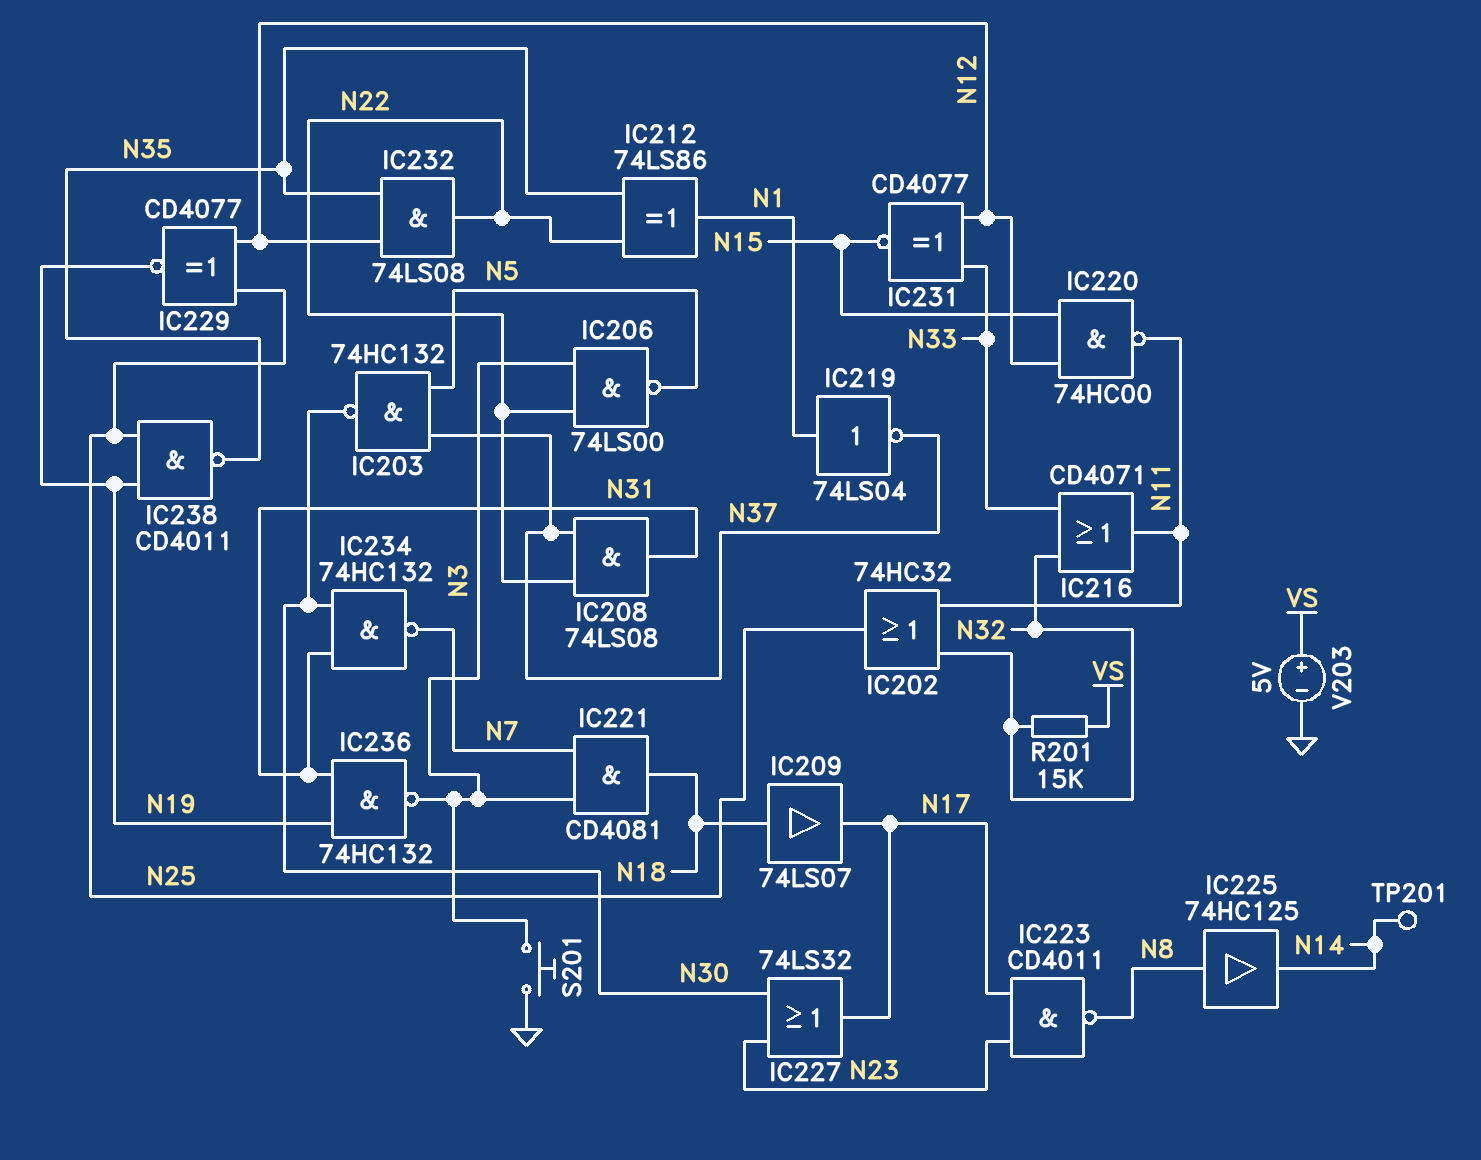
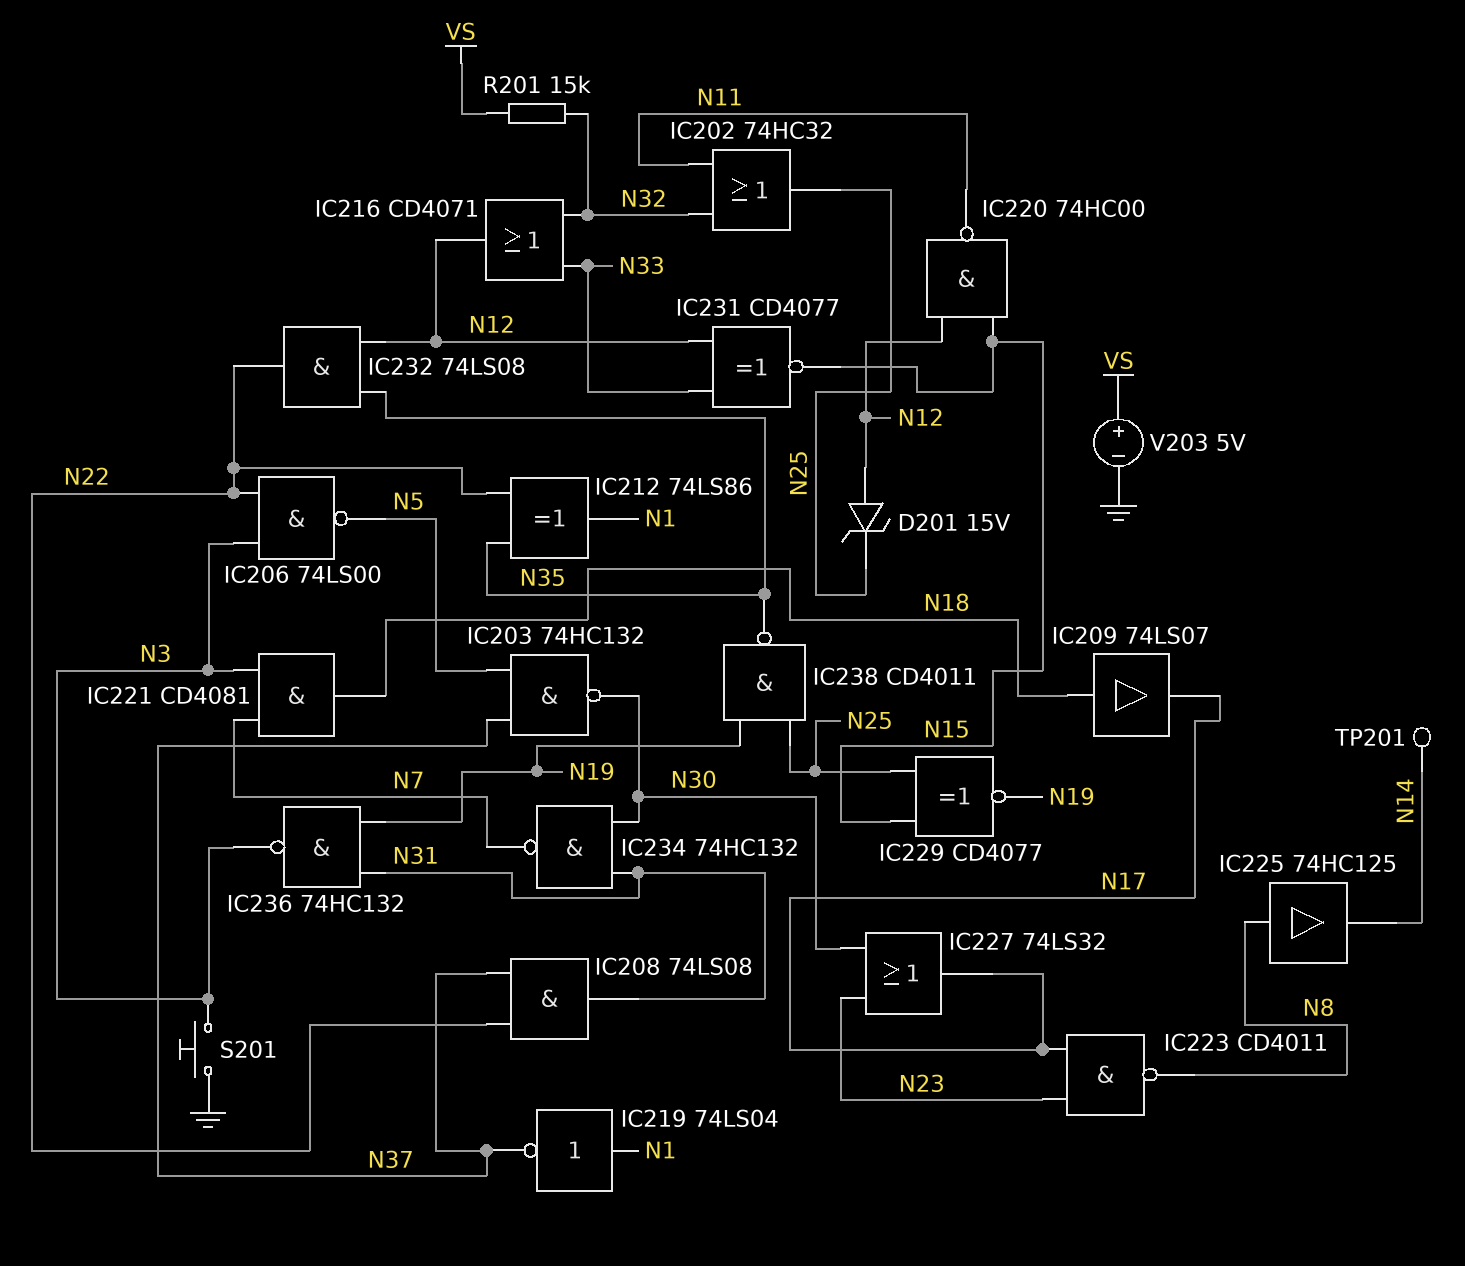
D201: none -> zener 15V (A N12, K N25)
IC216: OR CD4071 (in N32, in N33, out N11) -> OR CD4071 (in N32, in N33, out N12)
IC229: XNOR CD4077 (in N12, in N25, out N19) -> XNOR CD4077 (in N15, in N25, out N19)

